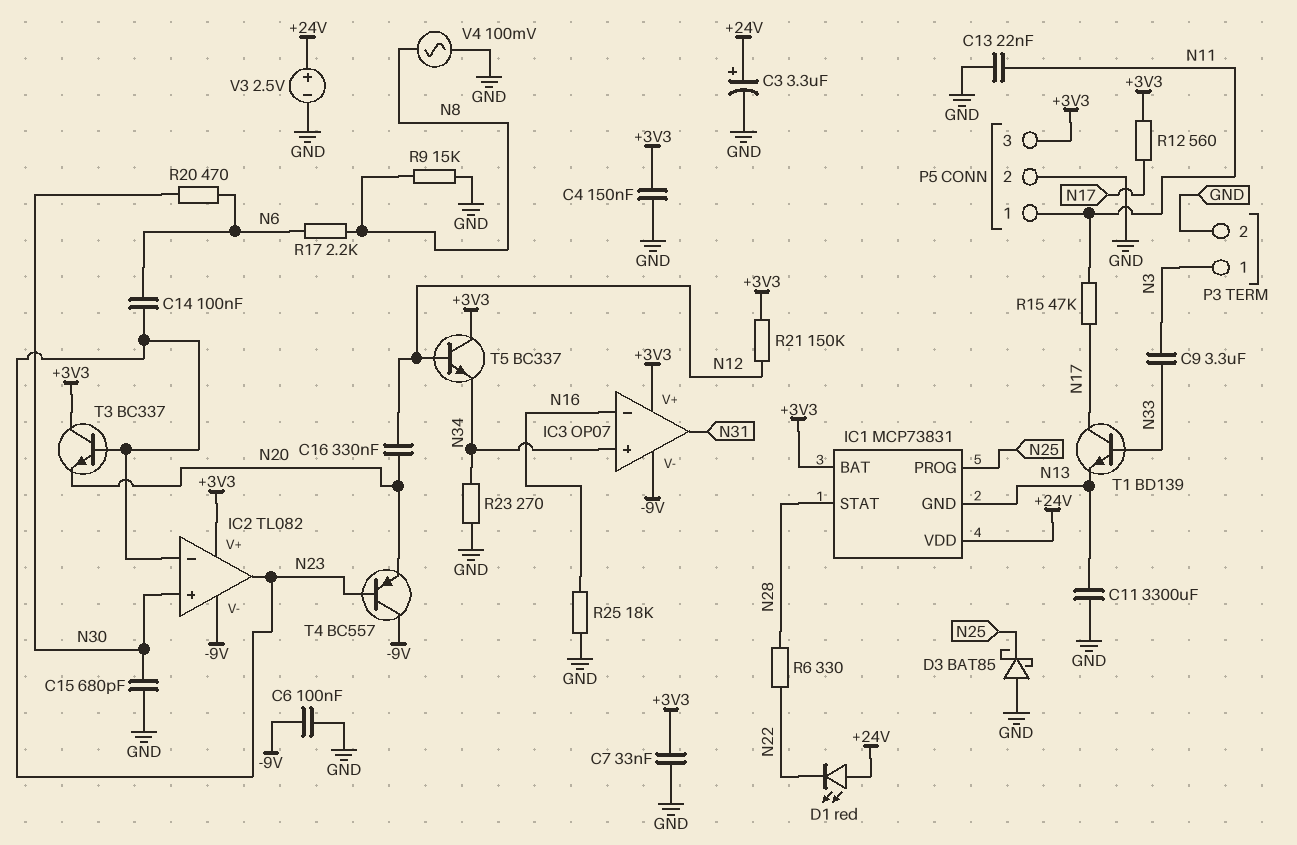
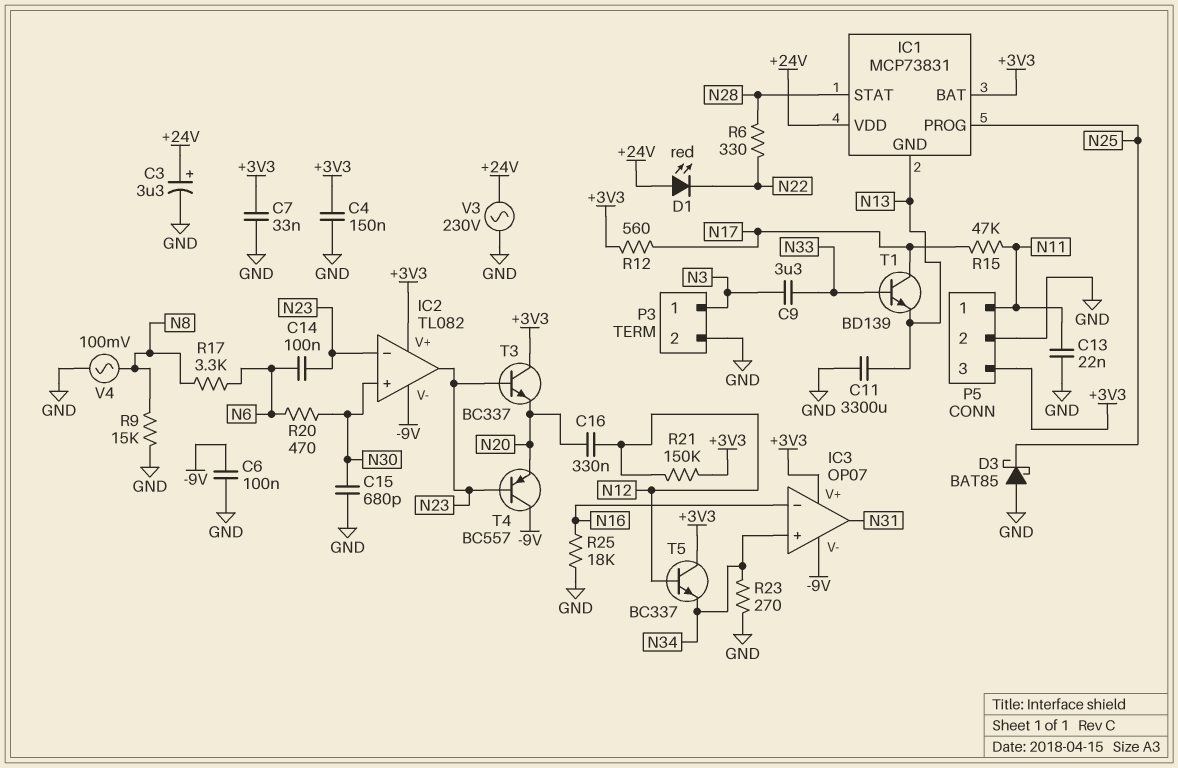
R17: 2.2k (N6, N8) -> 3.3k (N6, N8)
V3: 2.5V (plus +24V, minus GND) -> AC 230V (+24V, GND)

